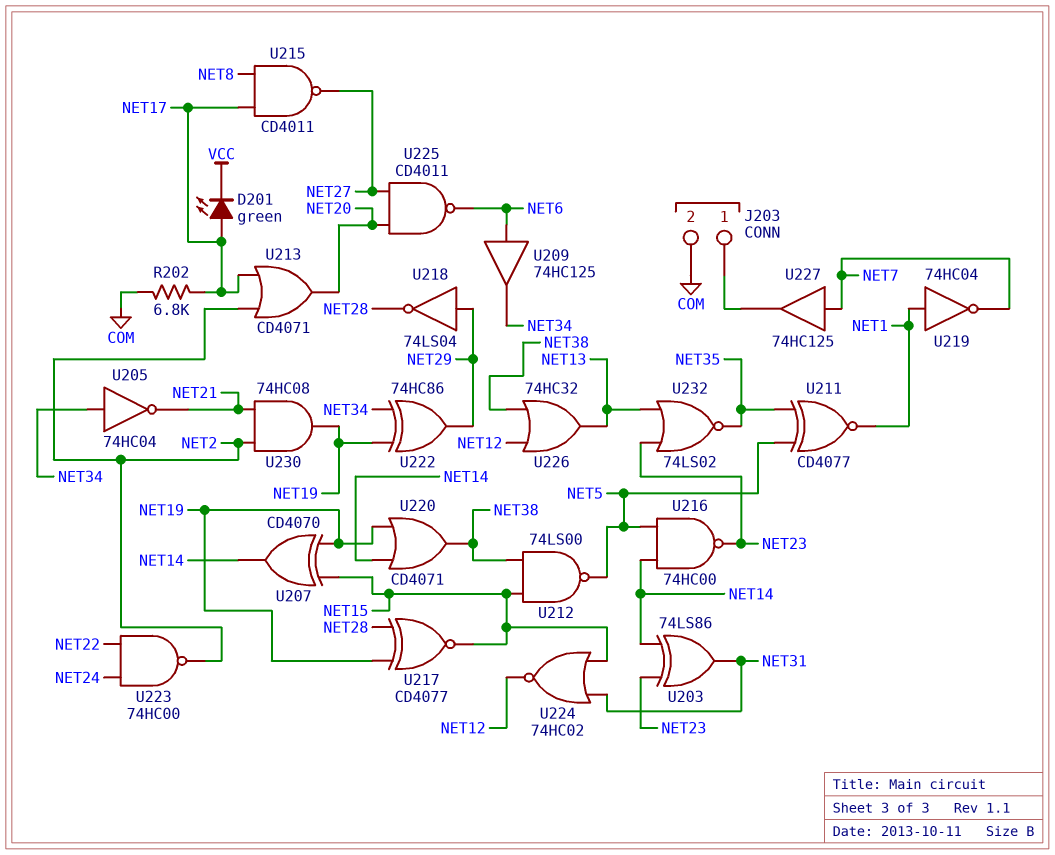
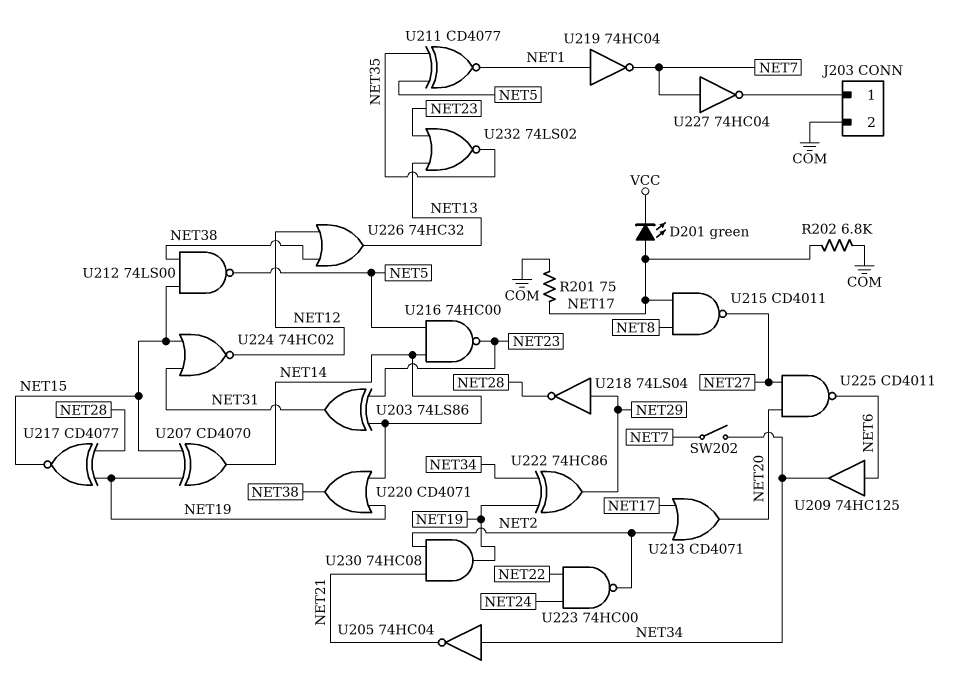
R201: none -> 75 (COM, NET17)
SW202: none -> switch (NET7, NET34)
U227: buffer 74HC125 (in NET7, out J203/1) -> NOT 74HC04 (in NET7, out J203/1)

